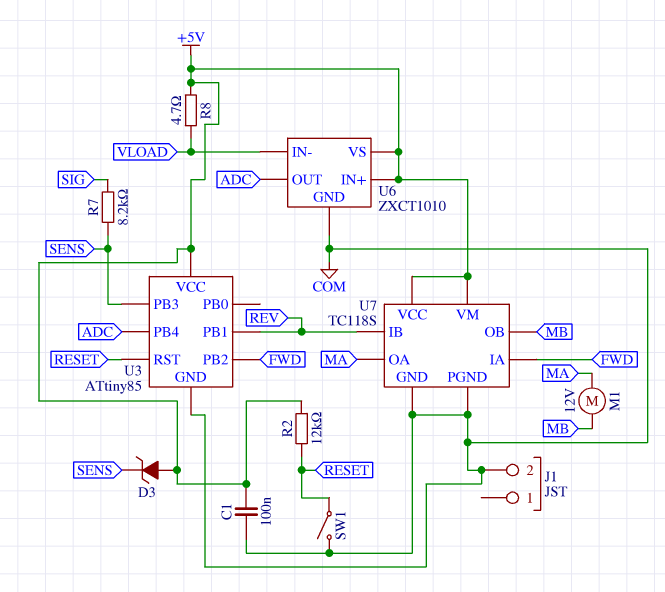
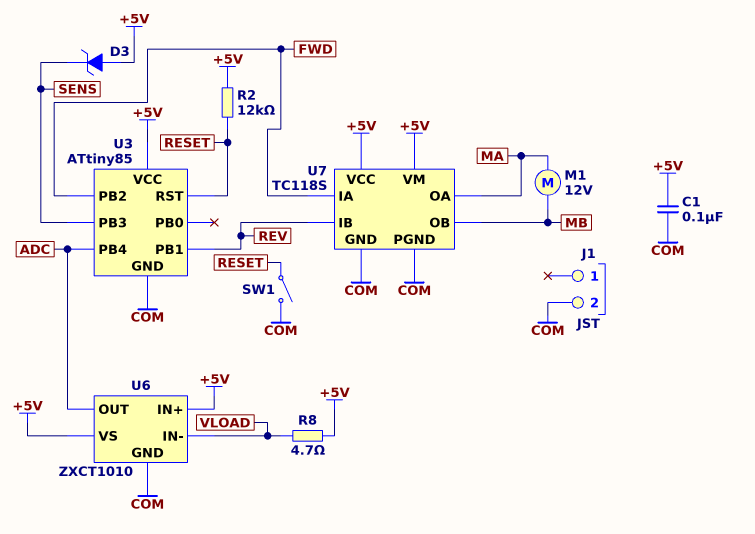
R7: 8.2k (SENS, SIG) -> none

